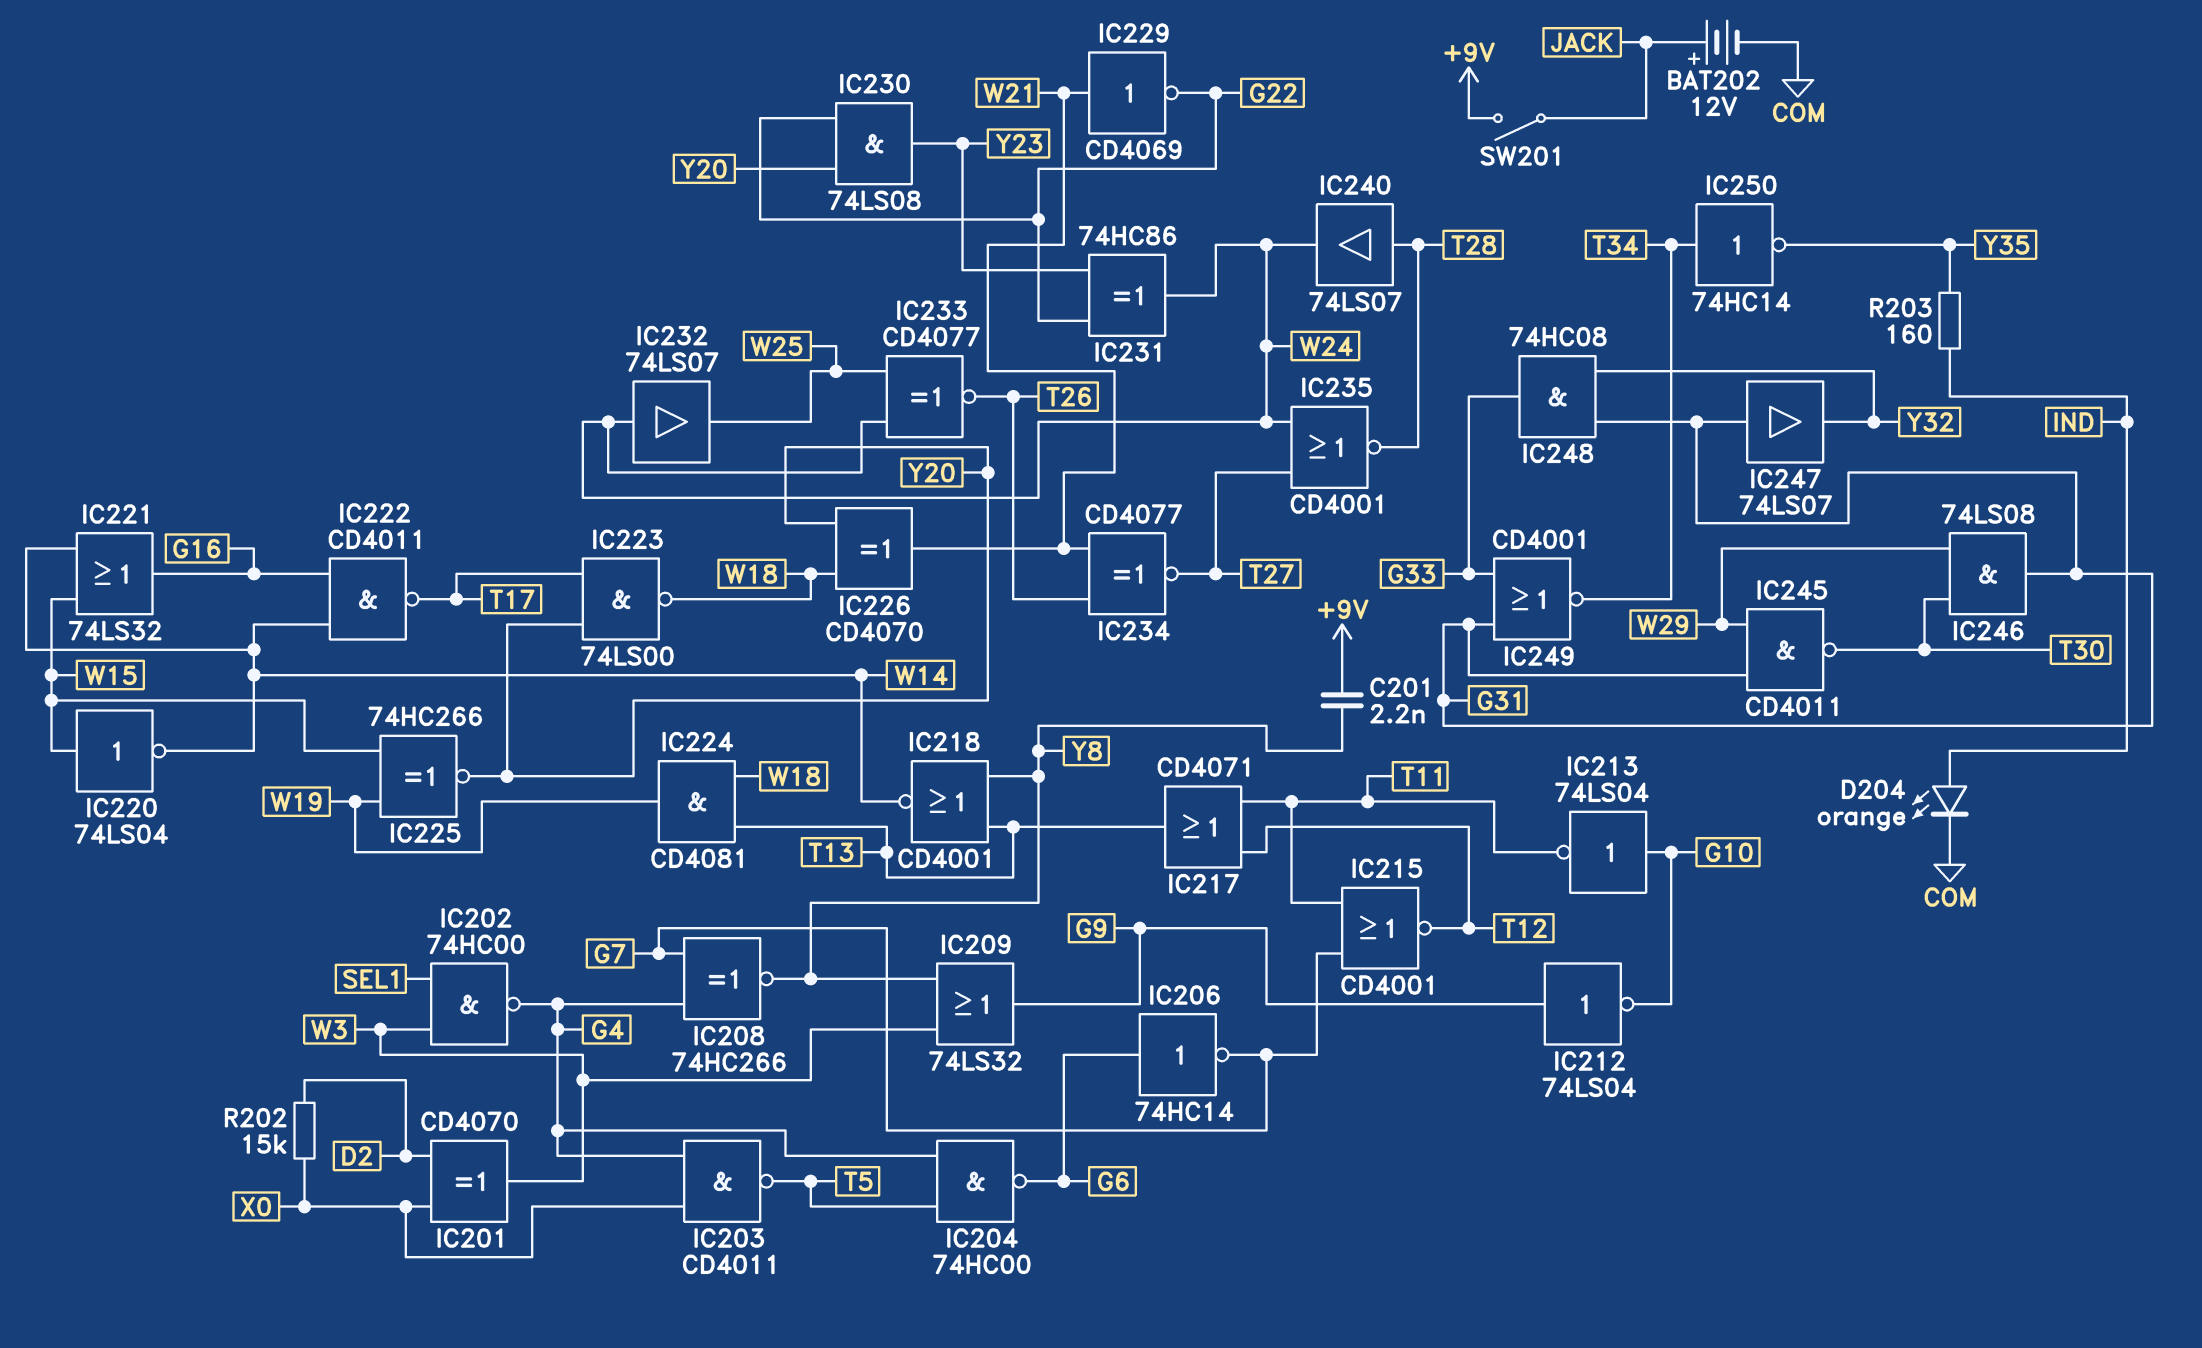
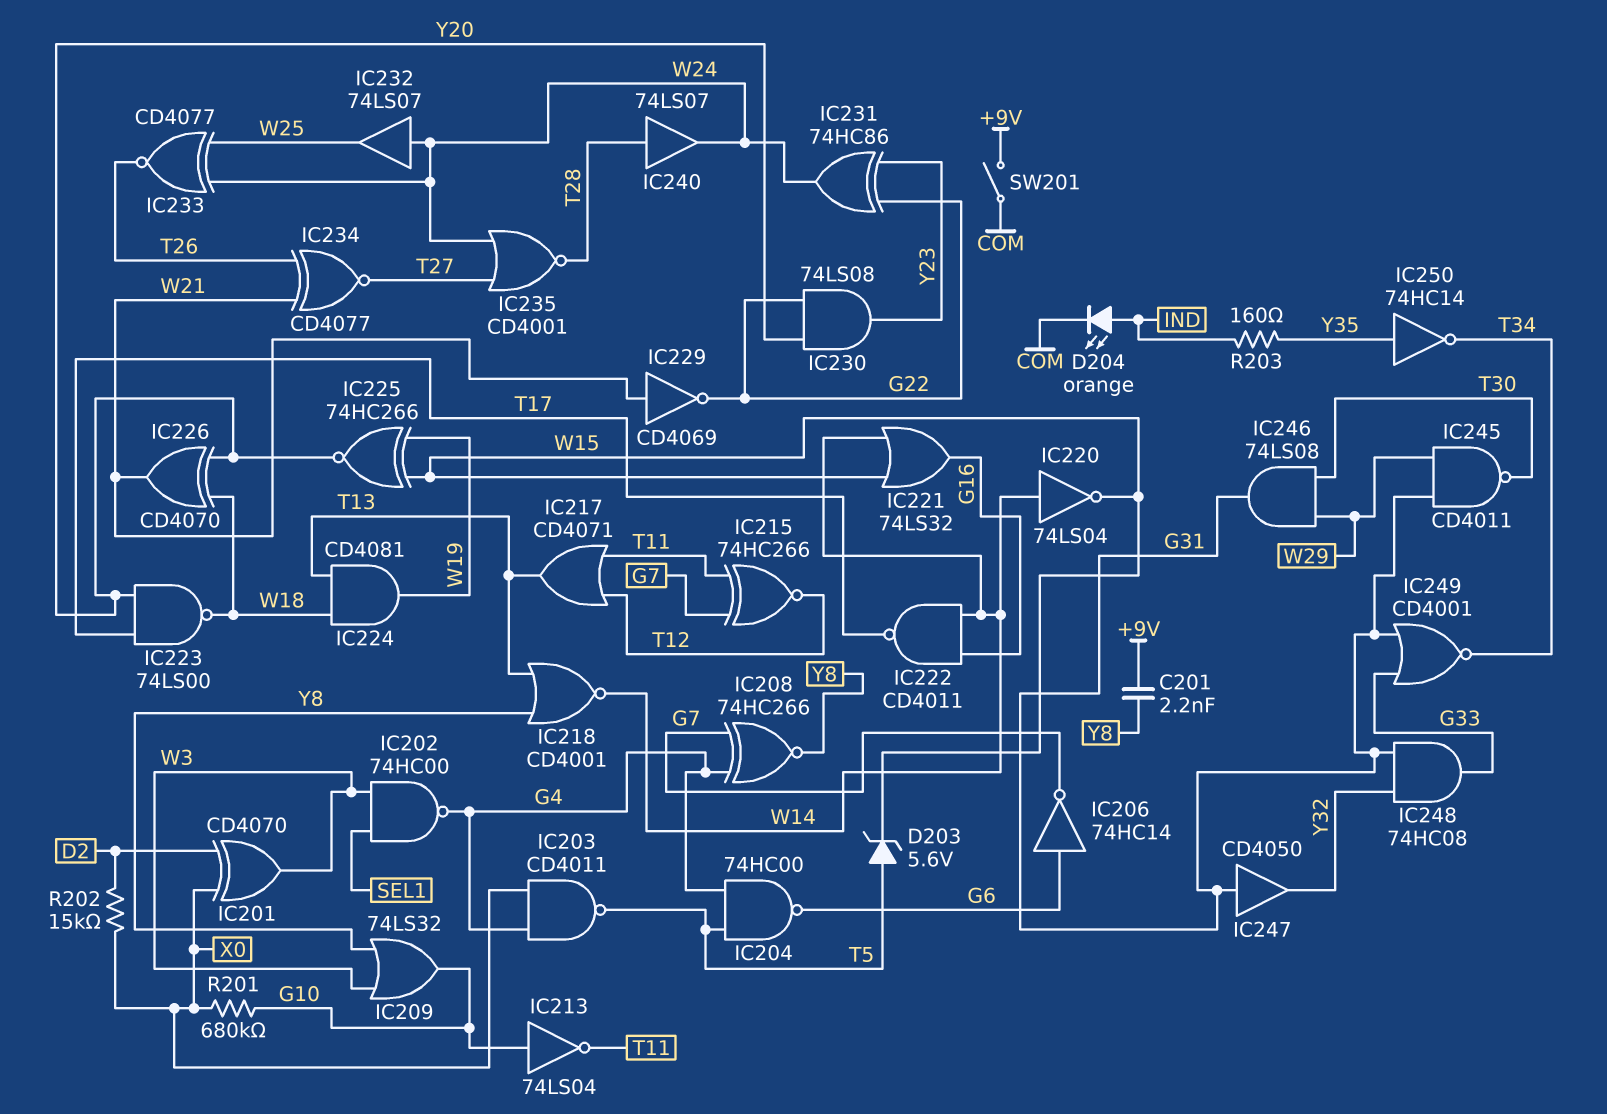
BAT202: 12V (plus JACK, minus COM) -> none
D203: none -> zener 5.6V (A T5, K W15)
IC209: OR 74LS32 (in W3, in Y8, out G9) -> OR 74LS32 (in W3, in Y8, out G10)
IC212: NOT 74LS04 (in G9, out G10) -> none
IC215: NOR CD4001 (in G7, in T11, out T12) -> XNOR 74HC266 (in G7, in T11, out T12)
IC220: NOT 74LS04 (in W15, out W14) -> NOT 74LS04 (in W14, out W15)
IC247: buffer 74LS07 (in G31, out Y32) -> buffer CD4050 (in G31, out Y32)
IC250: NOT 74HC14 (in T34, out Y35) -> NOT 74HC14 (in Y35, out T34)
R201: none -> 680k (G10, X0)
SW201: switch (+9V, JACK) -> switch (+9V, COM)

